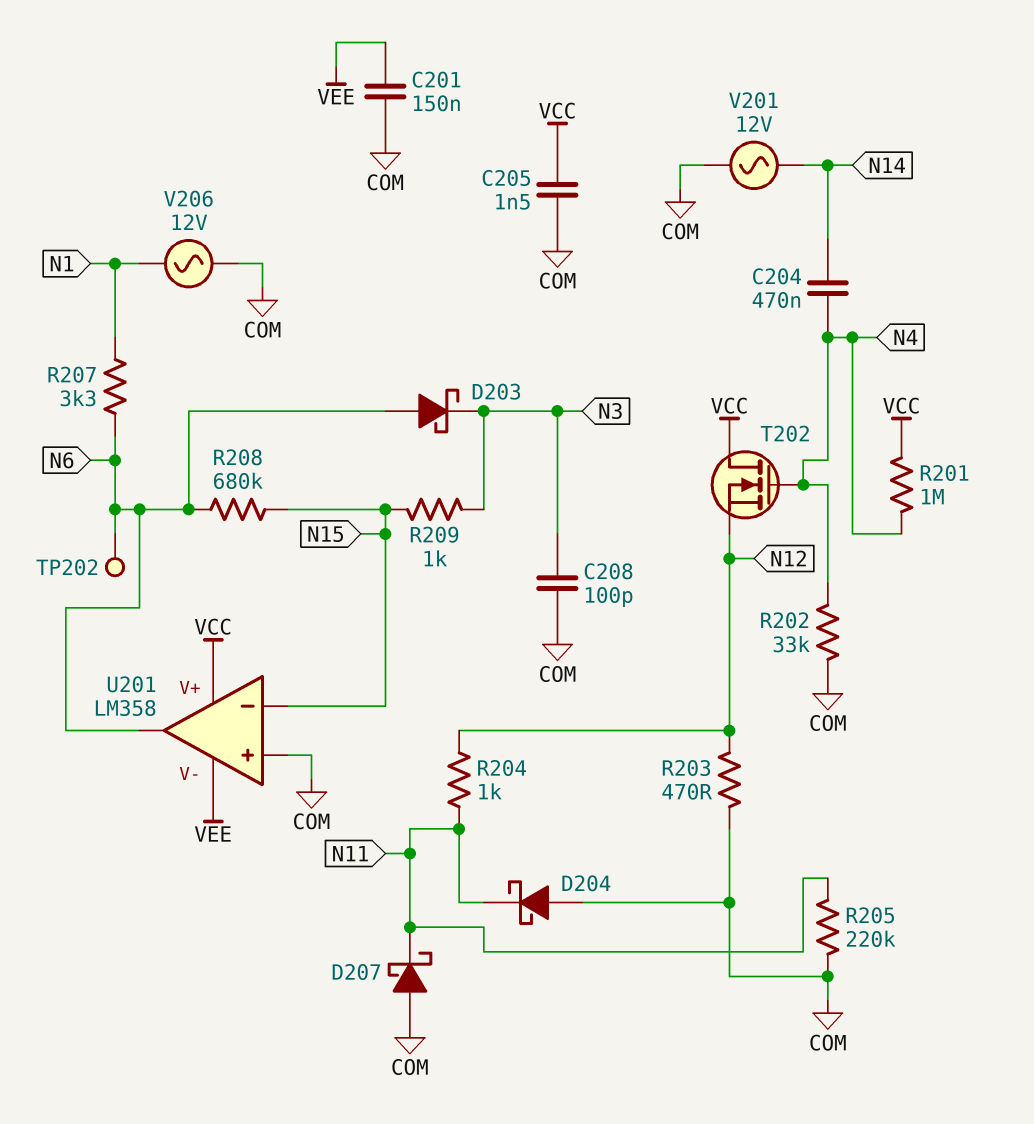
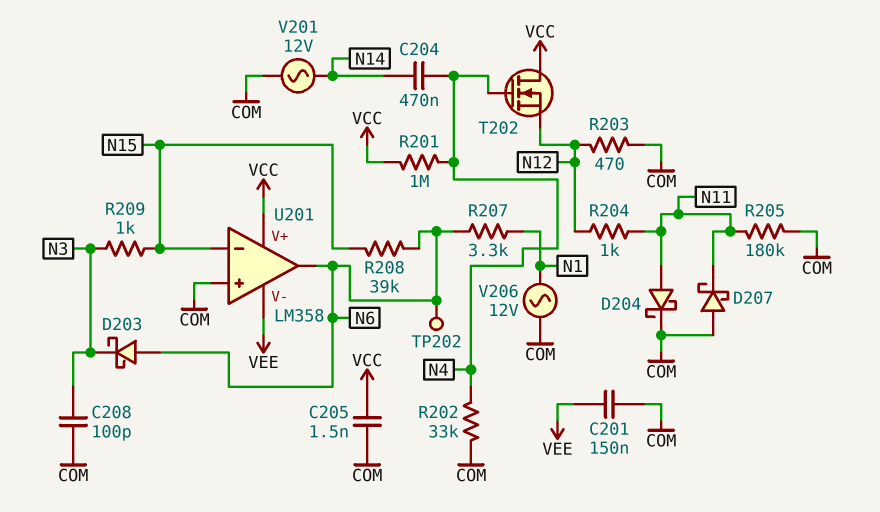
D204: schottky (A COM, K N11) -> schottky (A N11, K COM)
R205: 220k (COM, N11) -> 180k (COM, N11)
R208: 680k (N6, N15) -> 39k (N6, N15)

